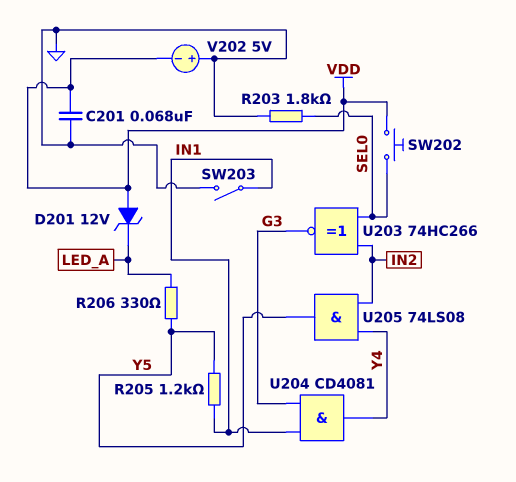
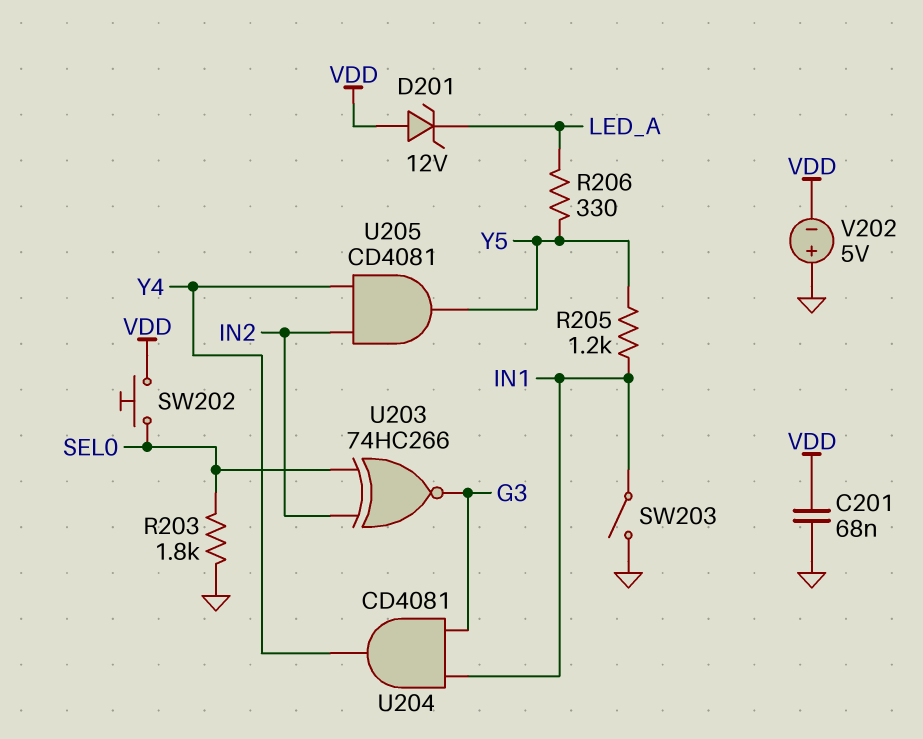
U205: AND 74LS08 (in IN2, in Y4, out Y5) -> AND CD4081 (in IN2, in Y4, out Y5)

